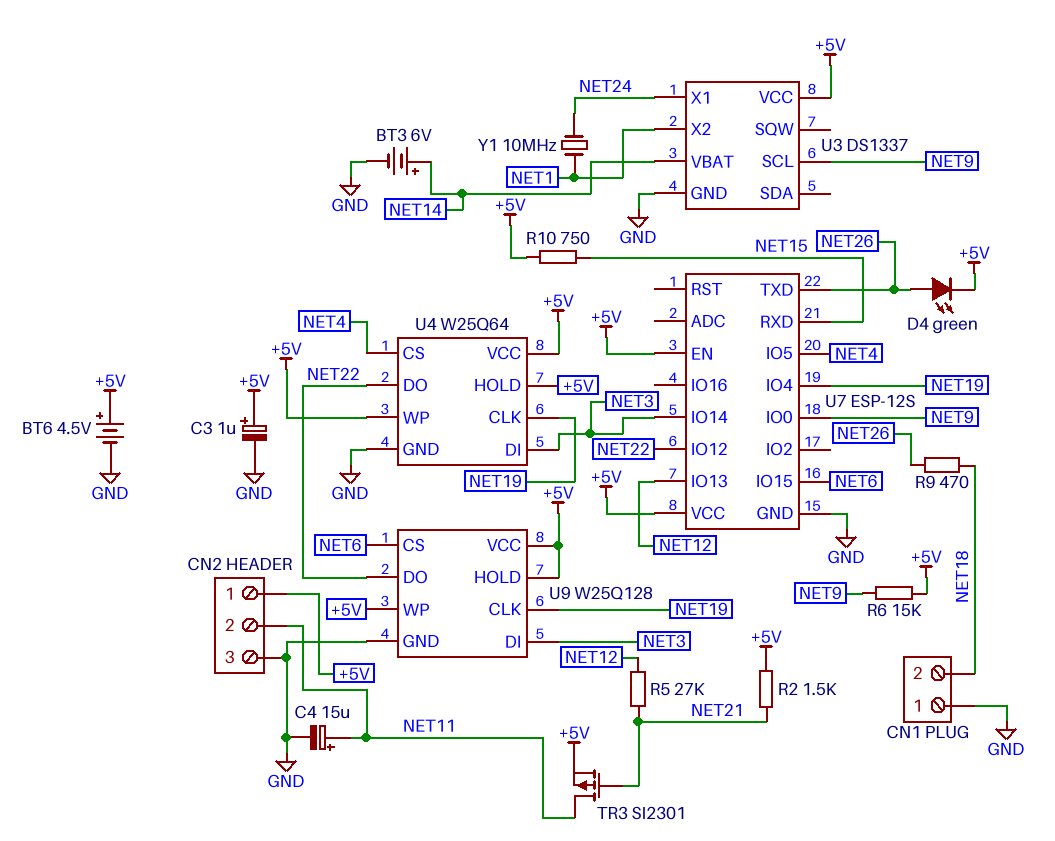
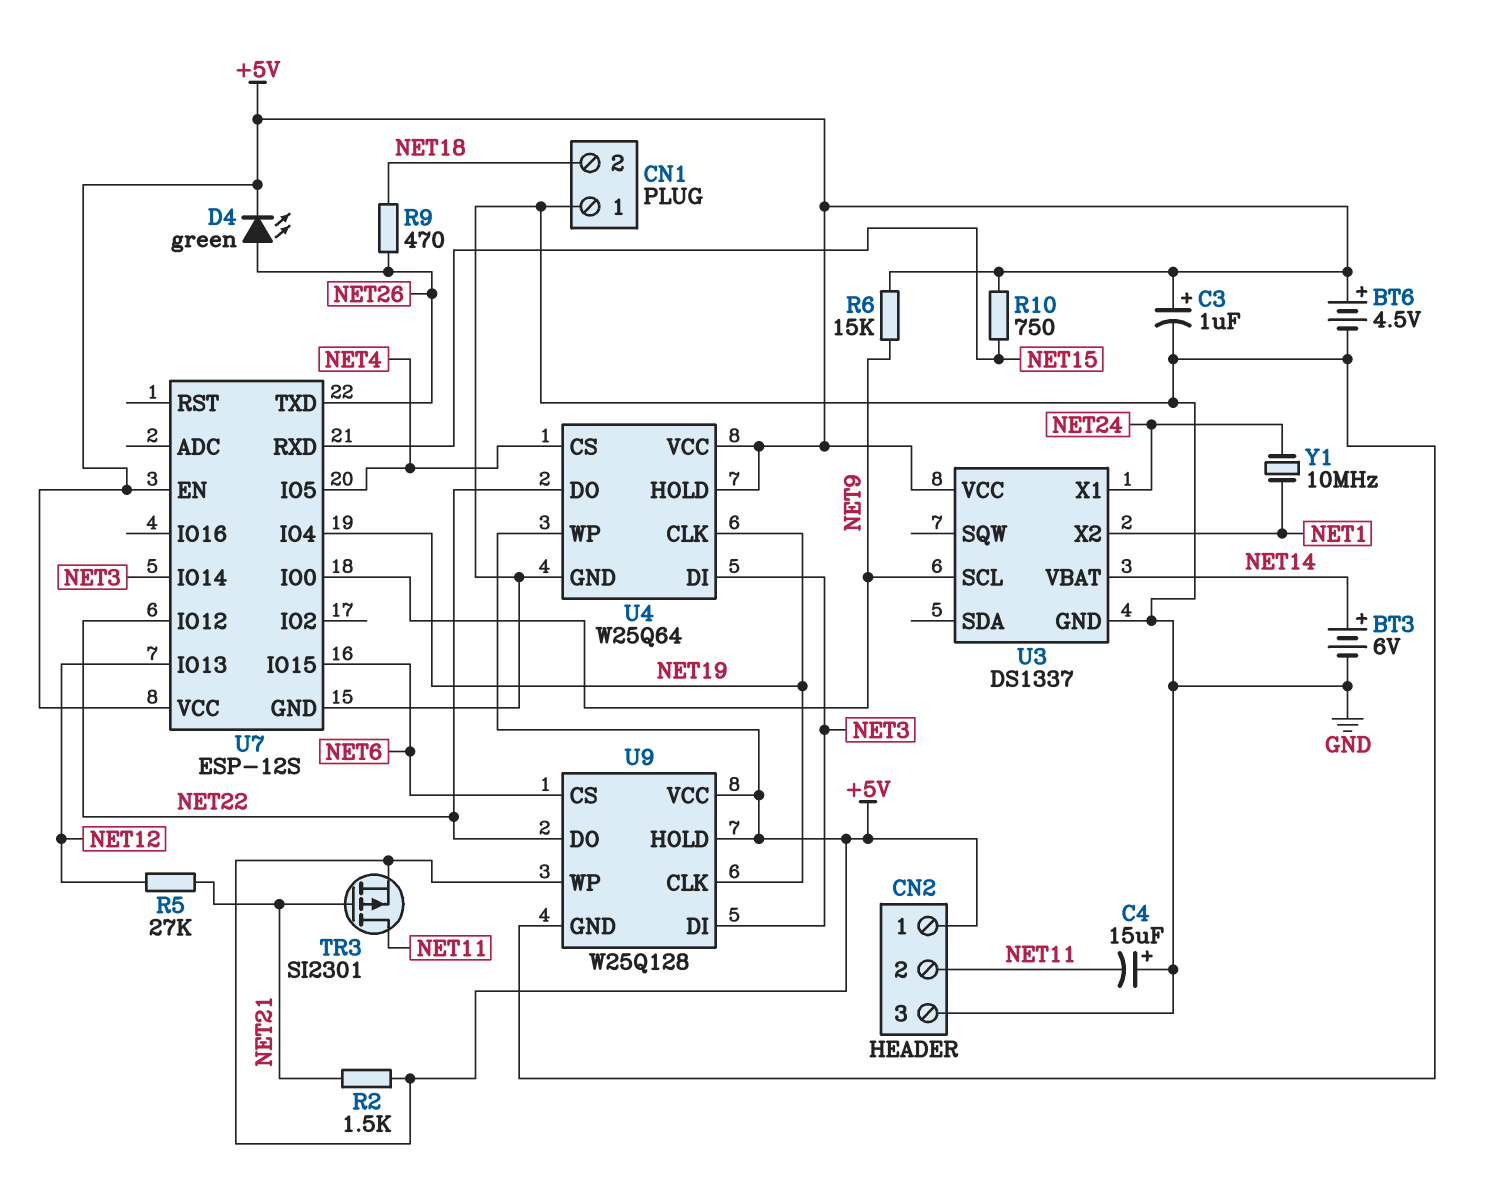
C4: 15uF (plus NET11, minus GND) -> 15uF (plus GND, minus NET11)

